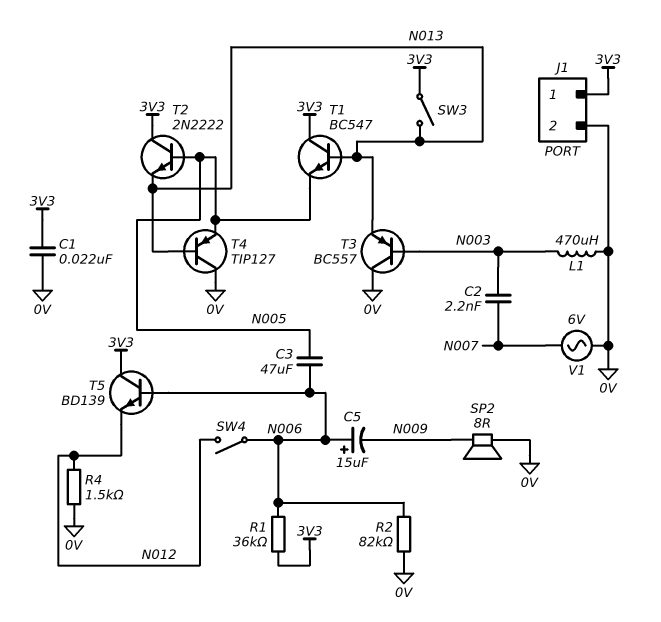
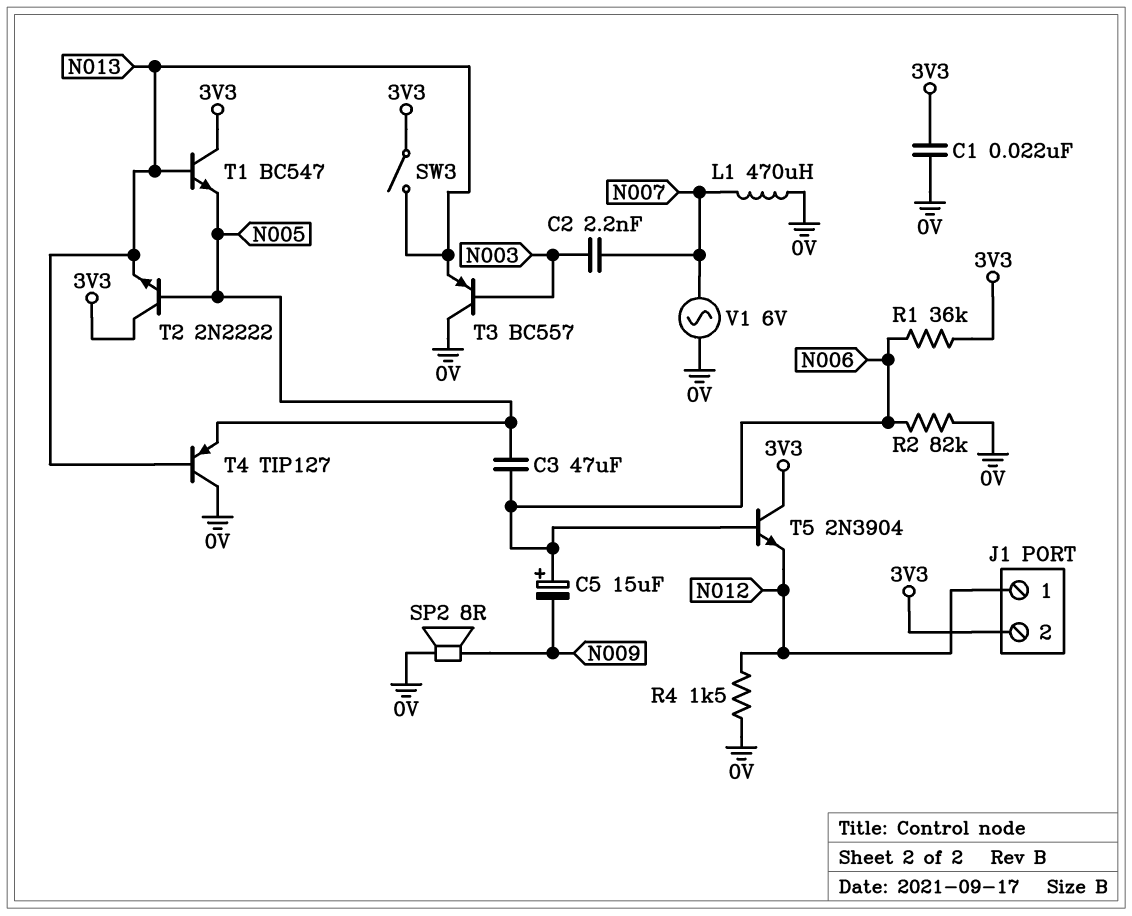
J1 pin 1: 3V3 -> N012
J1 pin 2: 0V -> 3V3
L1: 470uH (0V, N003) -> 470uH (0V, N007)
SW4: switch (N006, N012) -> none
T5: NPN BD139 (B N006, C 3V3, E N012) -> NPN 2N3904 (B N006, C 3V3, E N012)

